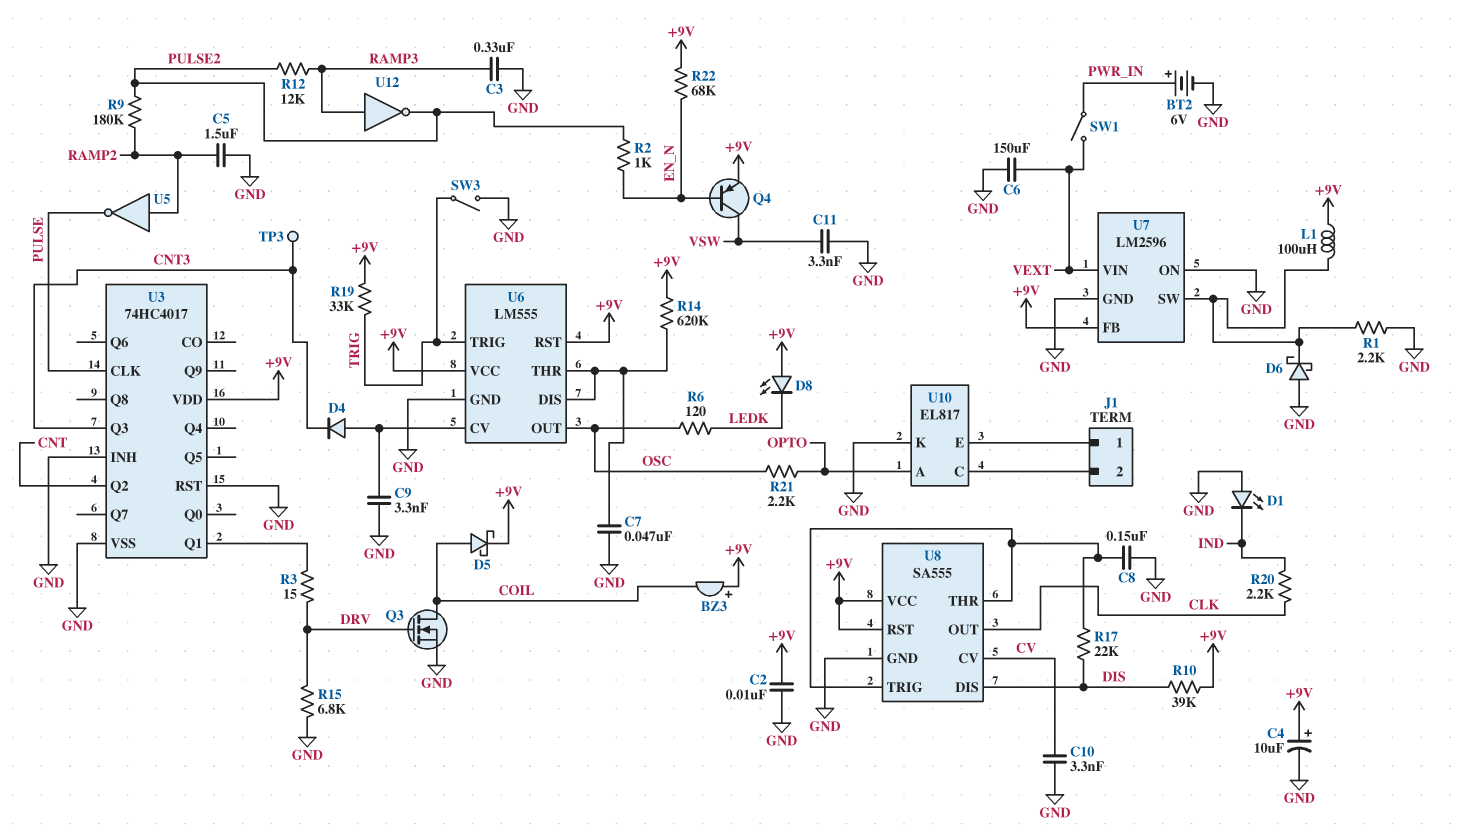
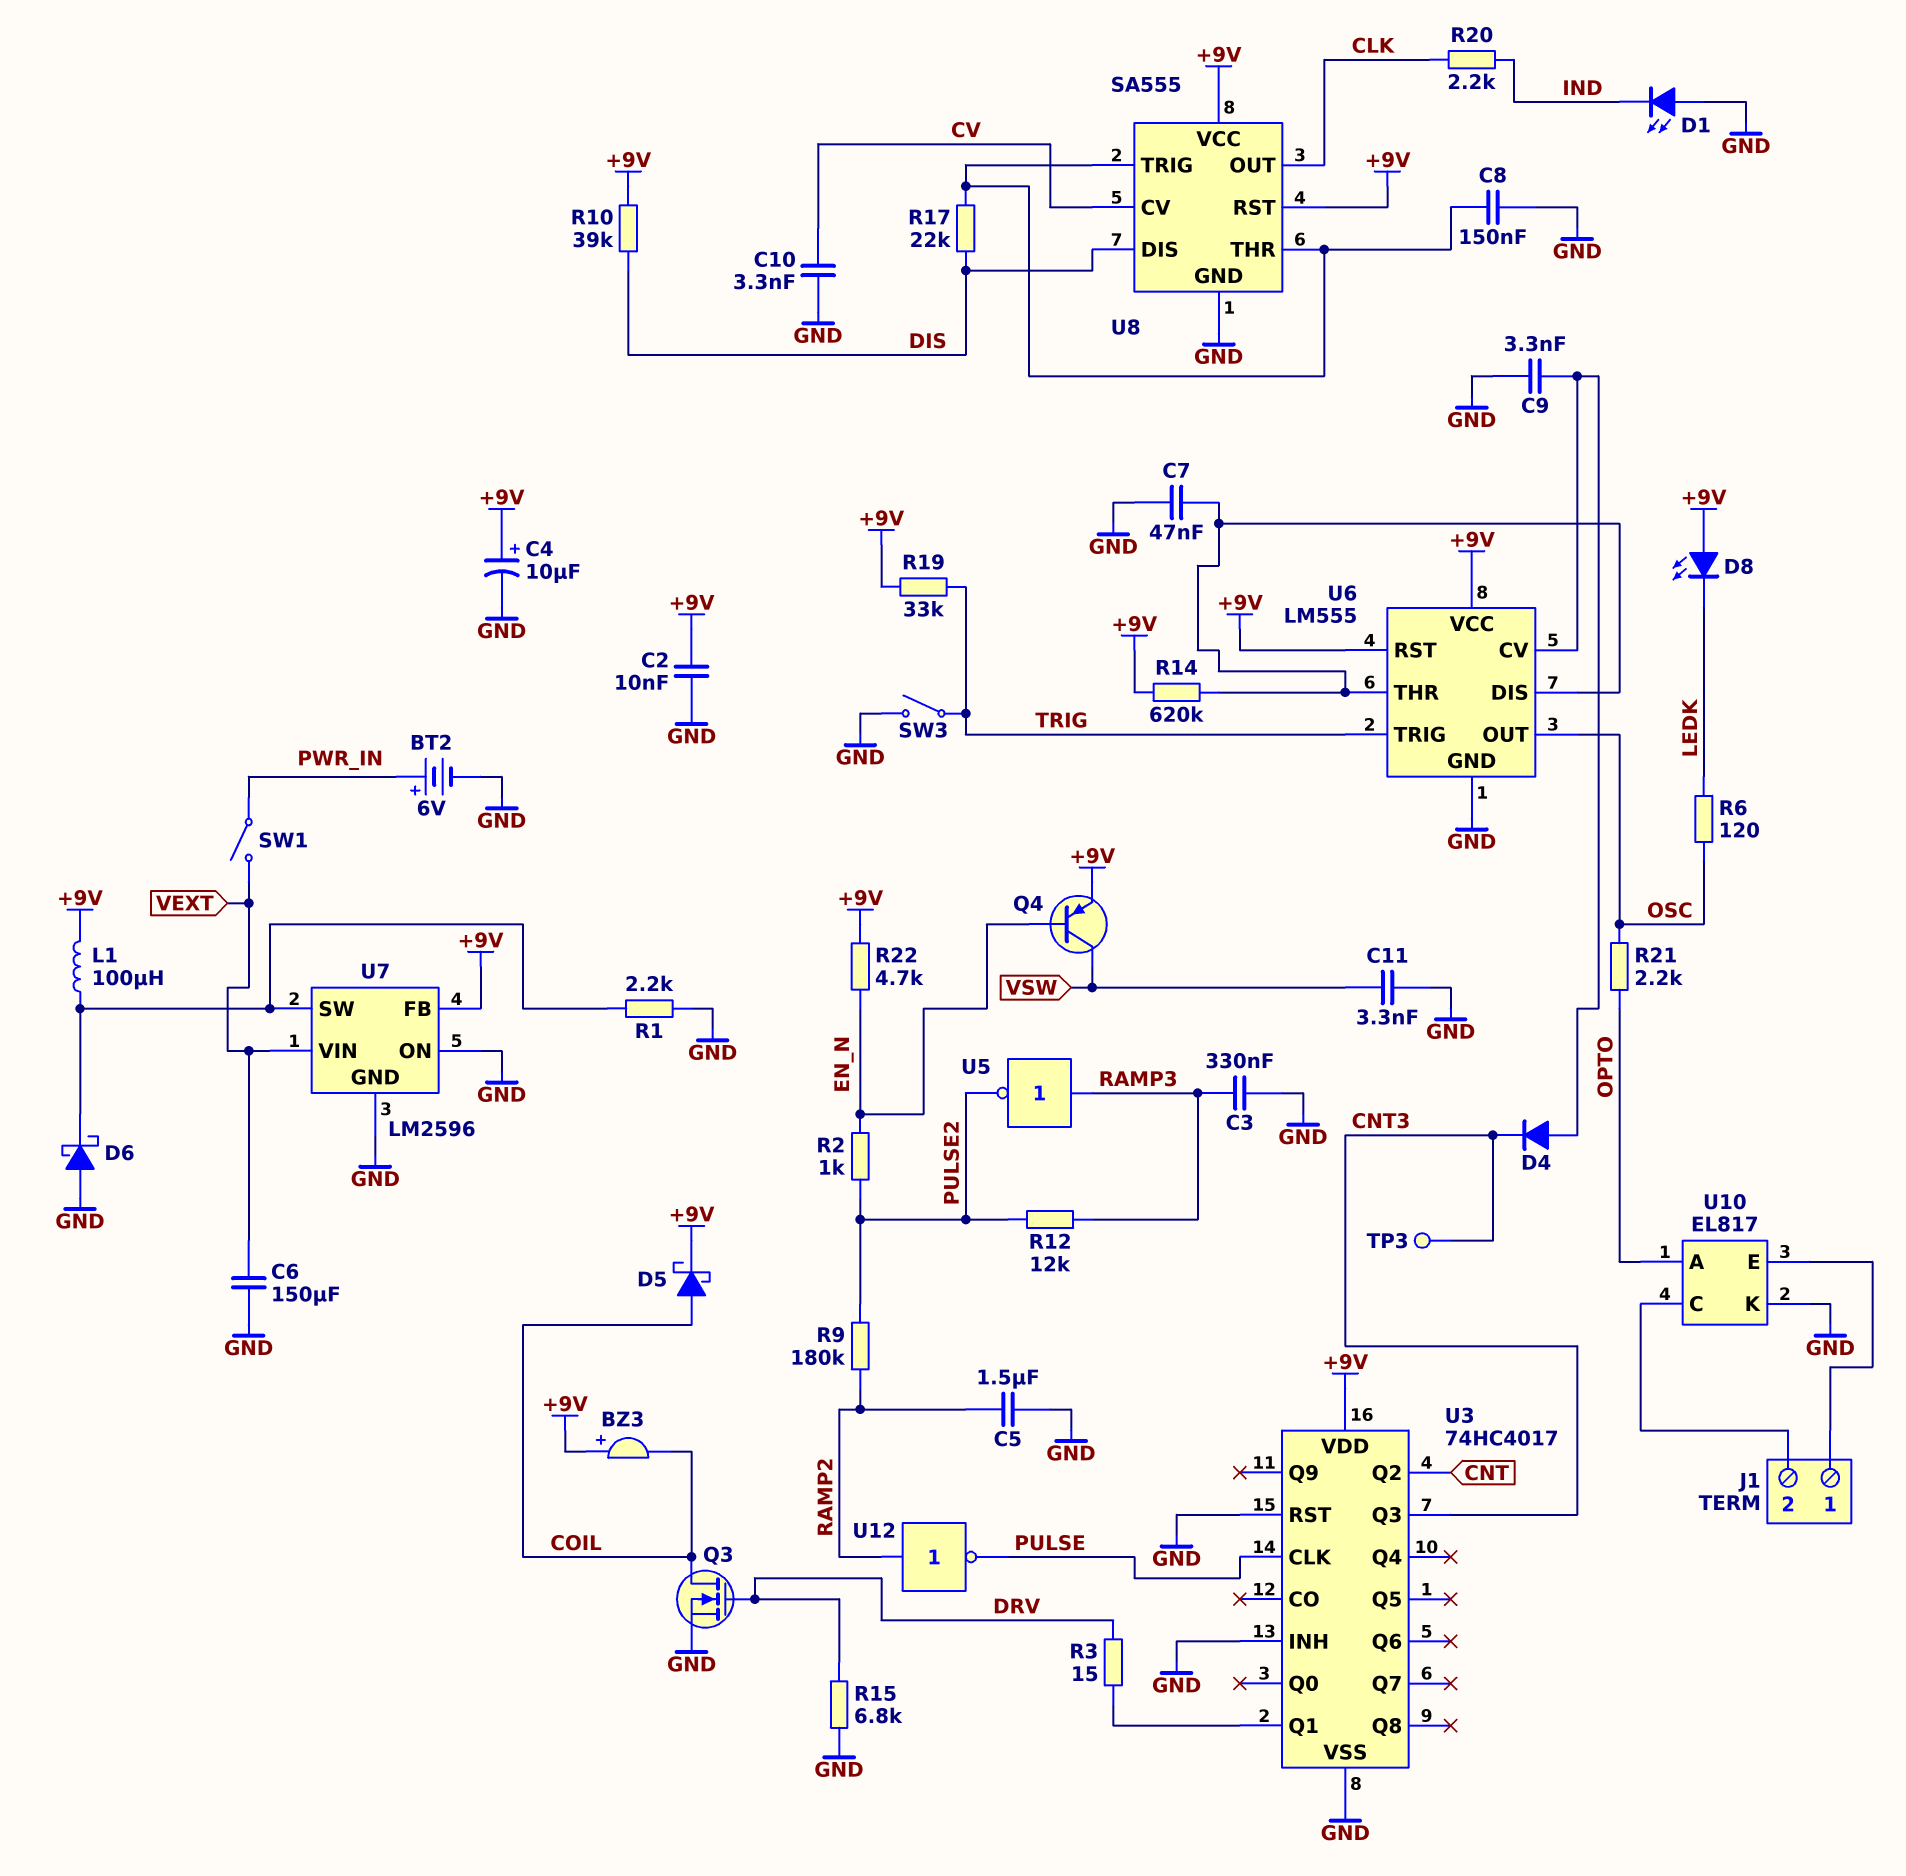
R22: 68k (+9V, EN_N) -> 4.7k (+9V, EN_N)
U5: NOT (in RAMP2, out PULSE) -> NOT (in RAMP3, out PULSE2)
U12: NOT (in RAMP3, out PULSE2) -> NOT (in RAMP2, out PULSE)

